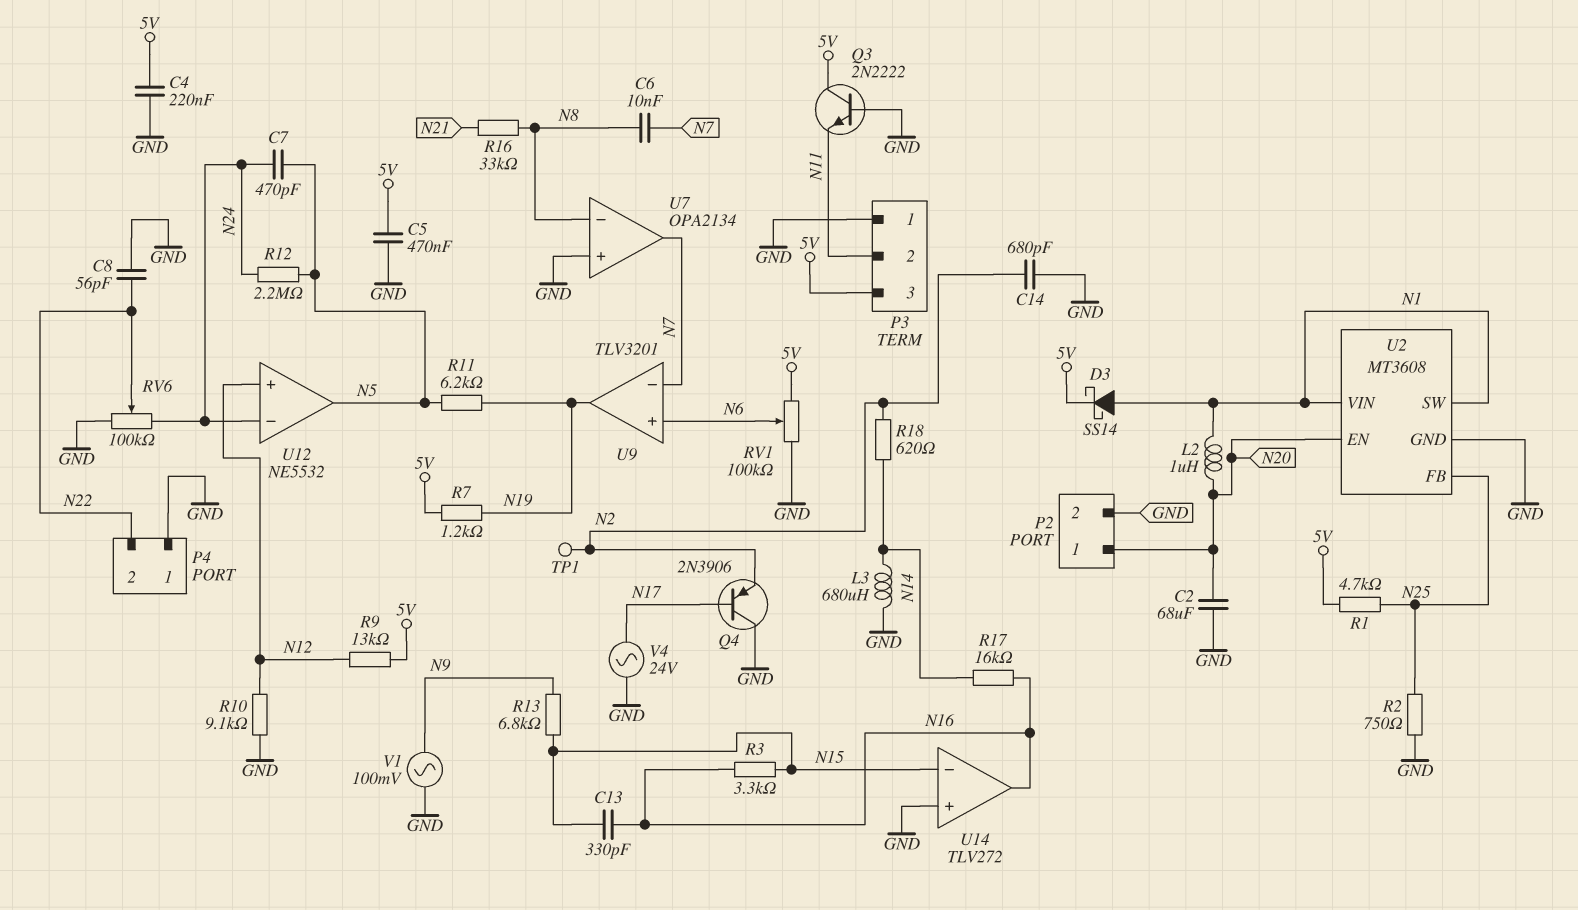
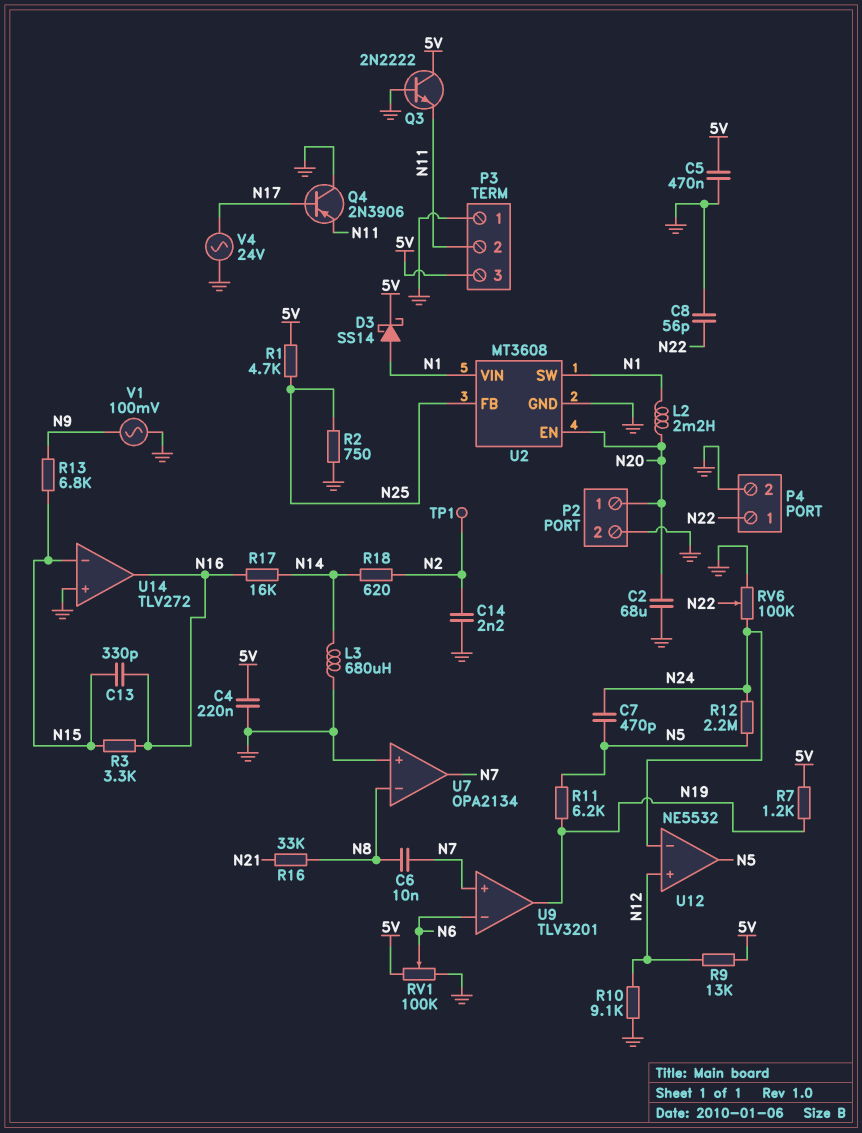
C14: 680pF (GND, N2) -> 2.2nF (GND, N2)
L2: 1uH (N1, N20) -> 2.2mH (N1, N20)
P4 pin 1: GND -> N22
P4 pin 2: N22 -> GND
Q4: PNP 2N3906 (B N17, C GND, E N2) -> PNP 2N3906 (B N17, C GND, E N11)
U9 pin in+: N6 -> N7
U9 pin in-: N7 -> N6

